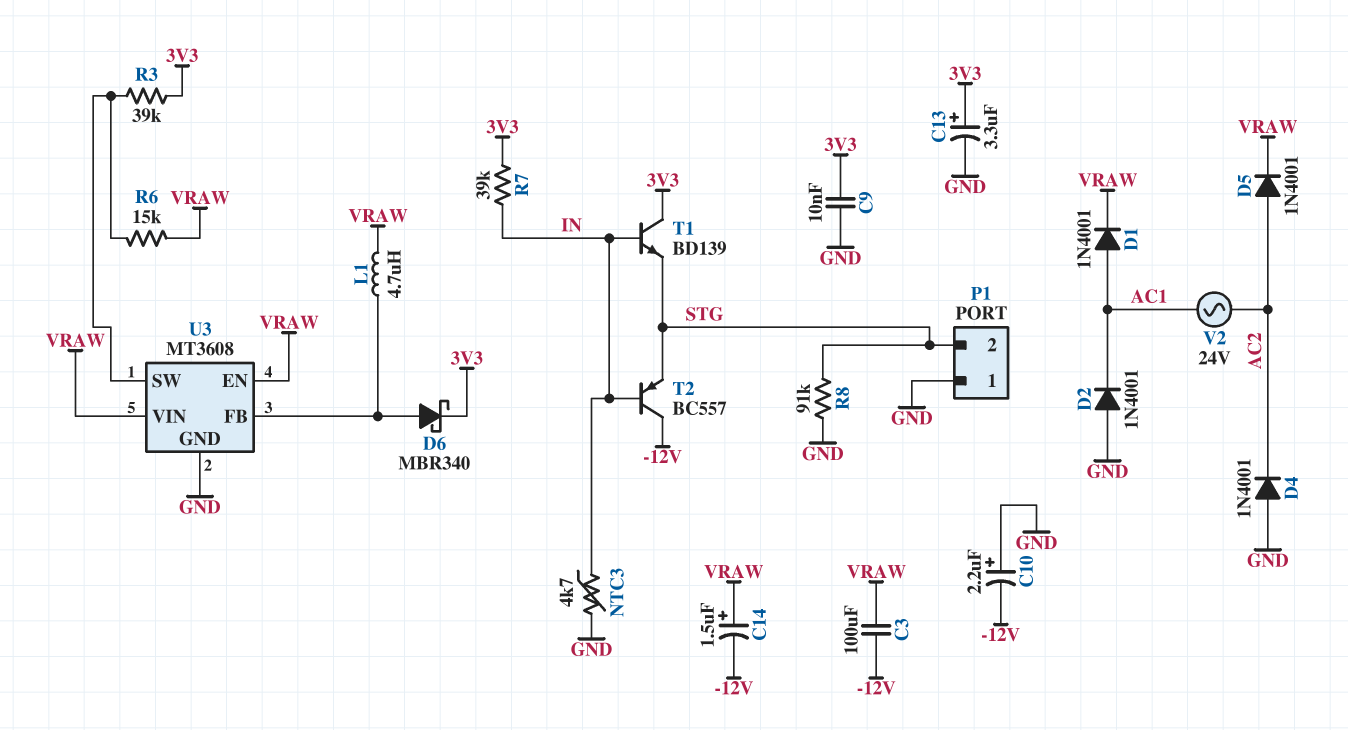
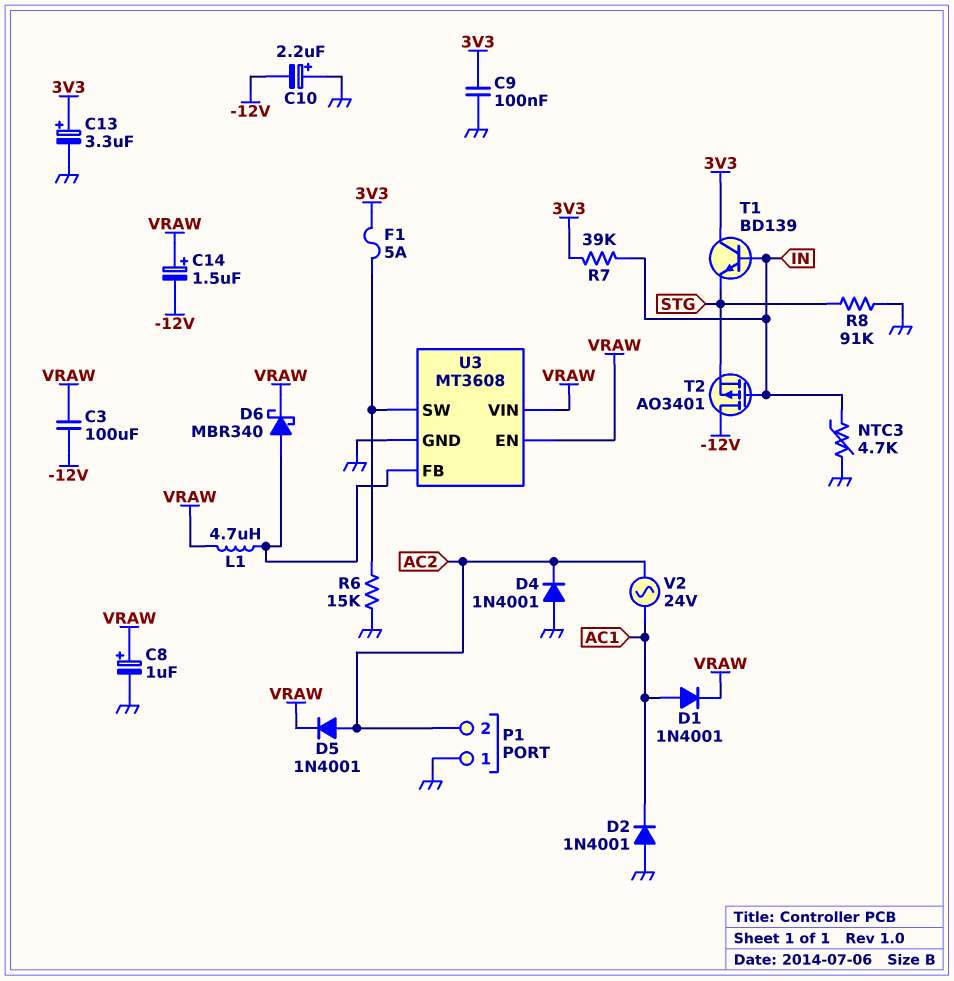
C8: none -> 1uF (plus VRAW, minus GND)
C9: 10nF (3V3, GND) -> 100nF (3V3, GND)
D6: schottky MBR340 (A U3/FB, K 3V3) -> schottky MBR340 (A U3/FB, K VRAW)
F1: none -> 5A (3V3, U3/SW)
P1 pin 2: STG -> AC2
R3: 39k (3V3, U3/SW) -> none
R6: 15k (U3/SW, VRAW) -> 15k (GND, U3/SW)
T2: PNP BC557 (B IN, C -12V, E STG) -> PMOS AO3401 (G IN, D -12V, S STG)

